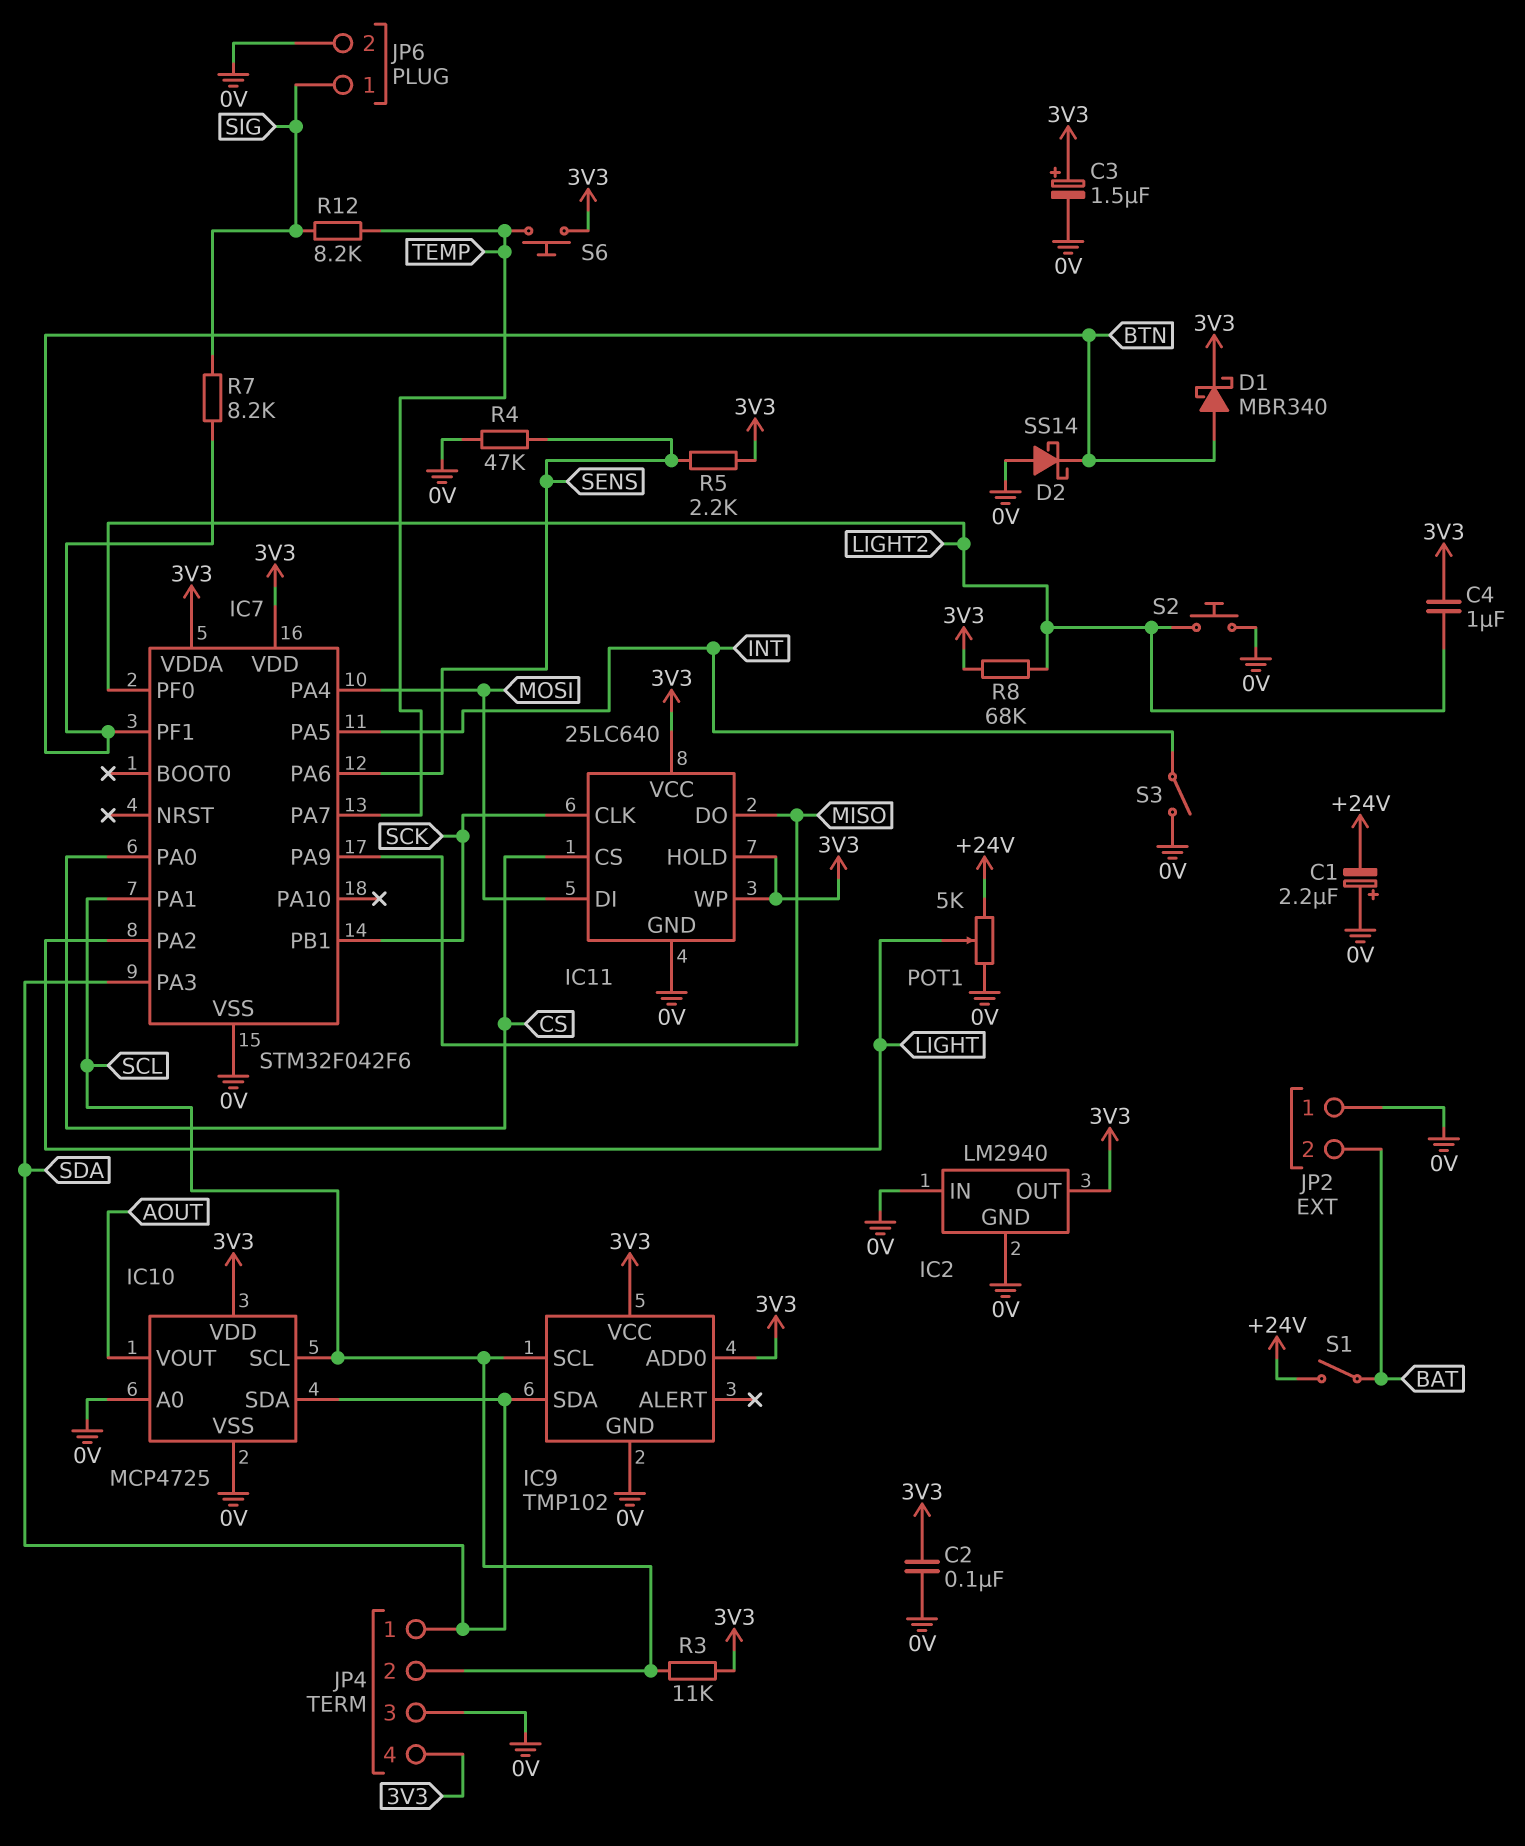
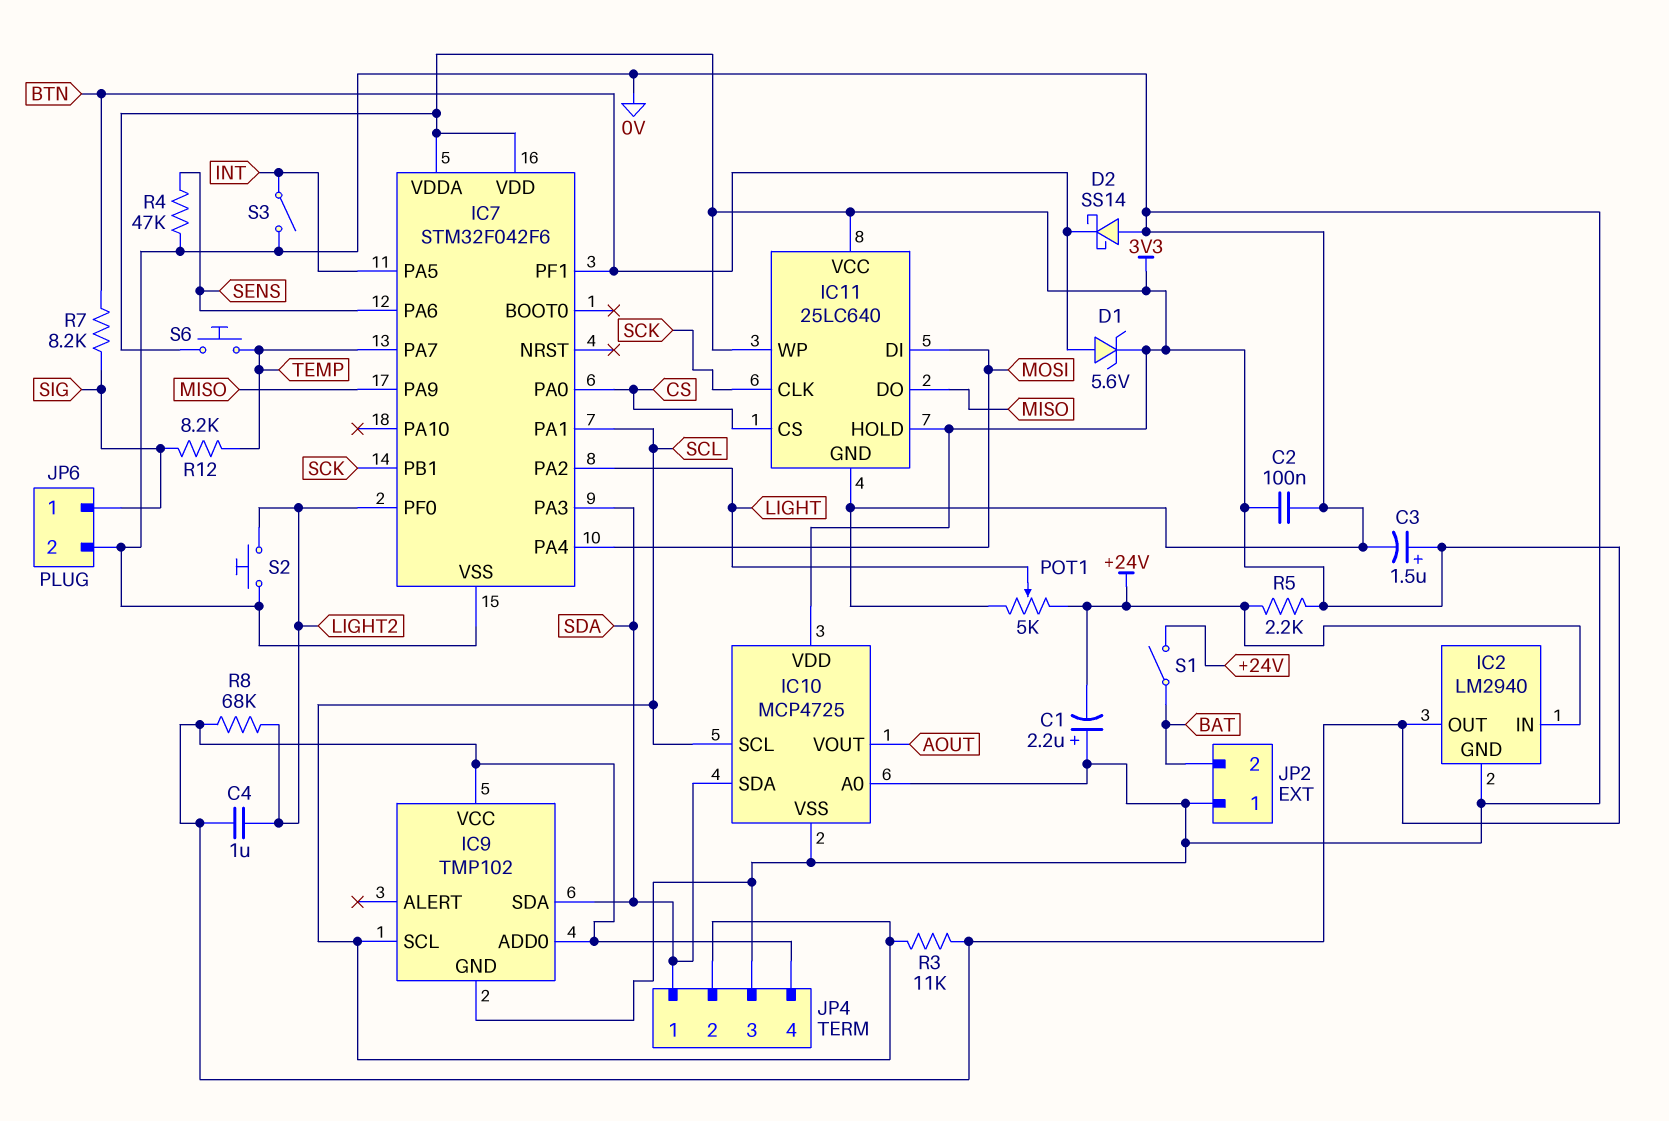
D1: schottky MBR340 (A BTN, K 3V3) -> zener 5.6V (A BTN, K 3V3)
IC2 pin IN: 0V -> +24V
R5: 2.2k (3V3, SENS) -> 2.2k (+24V, 3V3)

